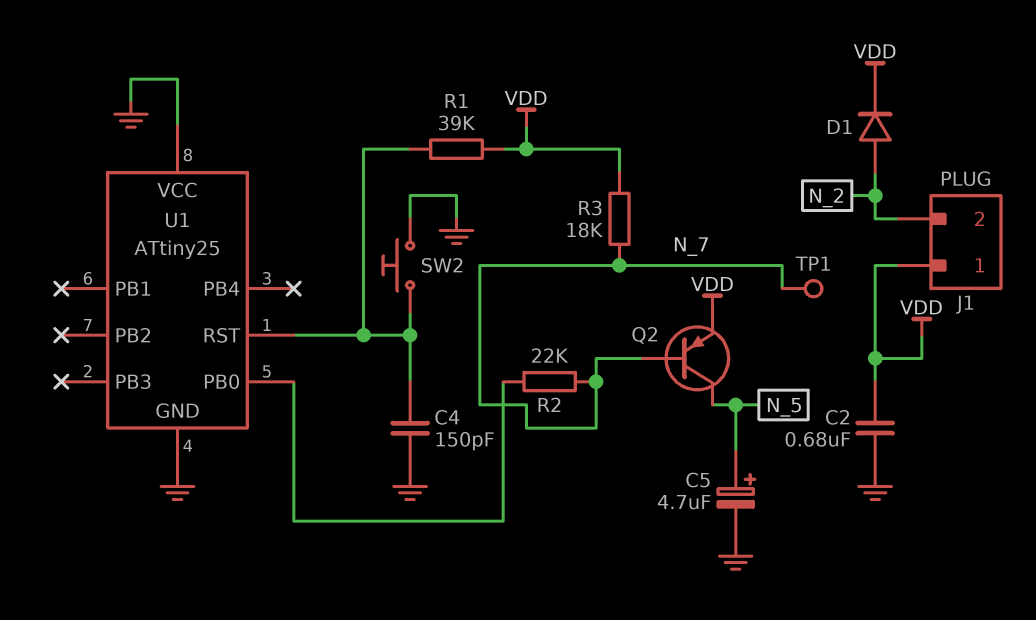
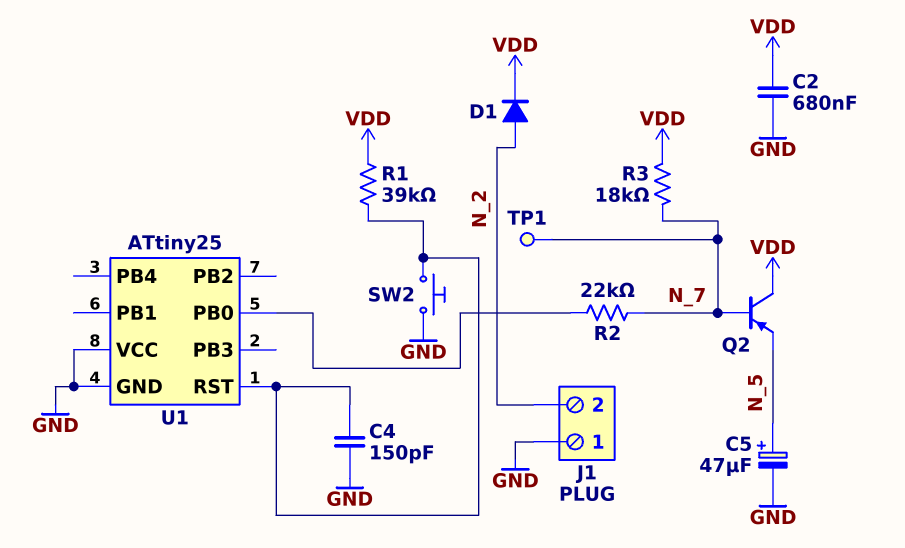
C5: 4.7uF (plus N_5, minus GND) -> 47uF (plus N_5, minus GND)
J1 pin 1: VDD -> GND
Q2: PNP (B N_7, C N_5, E VDD) -> PNP (B N_7, C VDD, E N_5)

